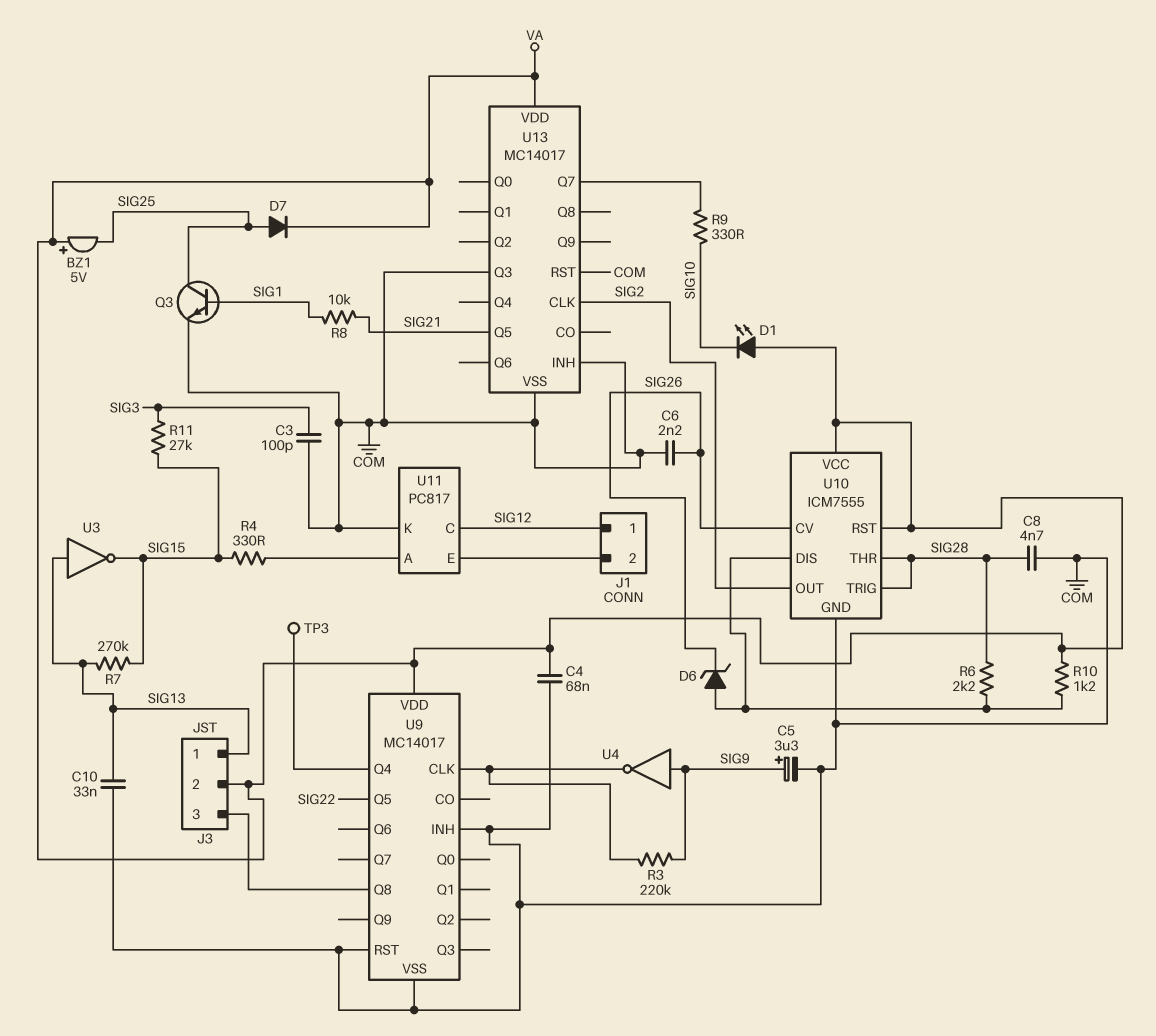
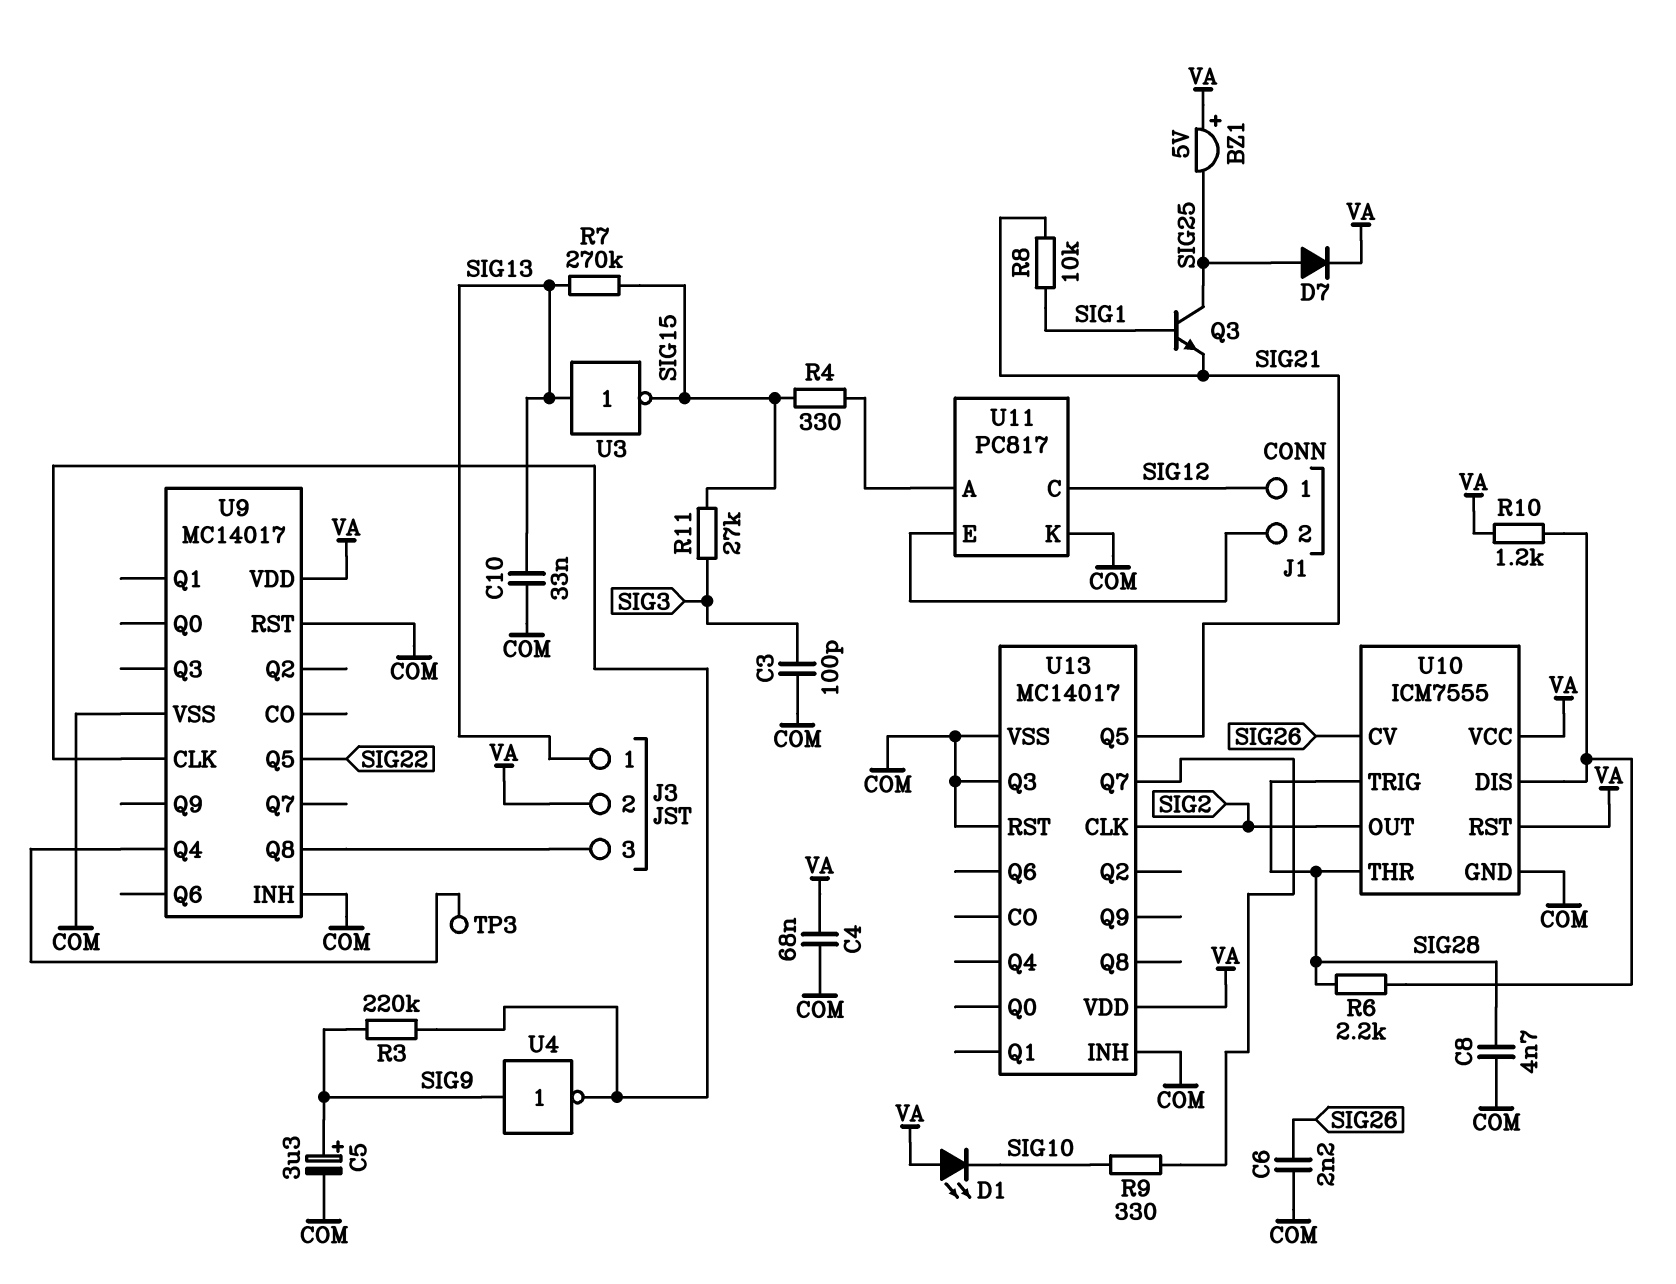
D6: zener (A U10/DIS, K SIG26) -> none
Q3: NPN (B SIG1, C SIG25, E COM) -> NPN (B SIG1, C SIG25, E SIG21)

